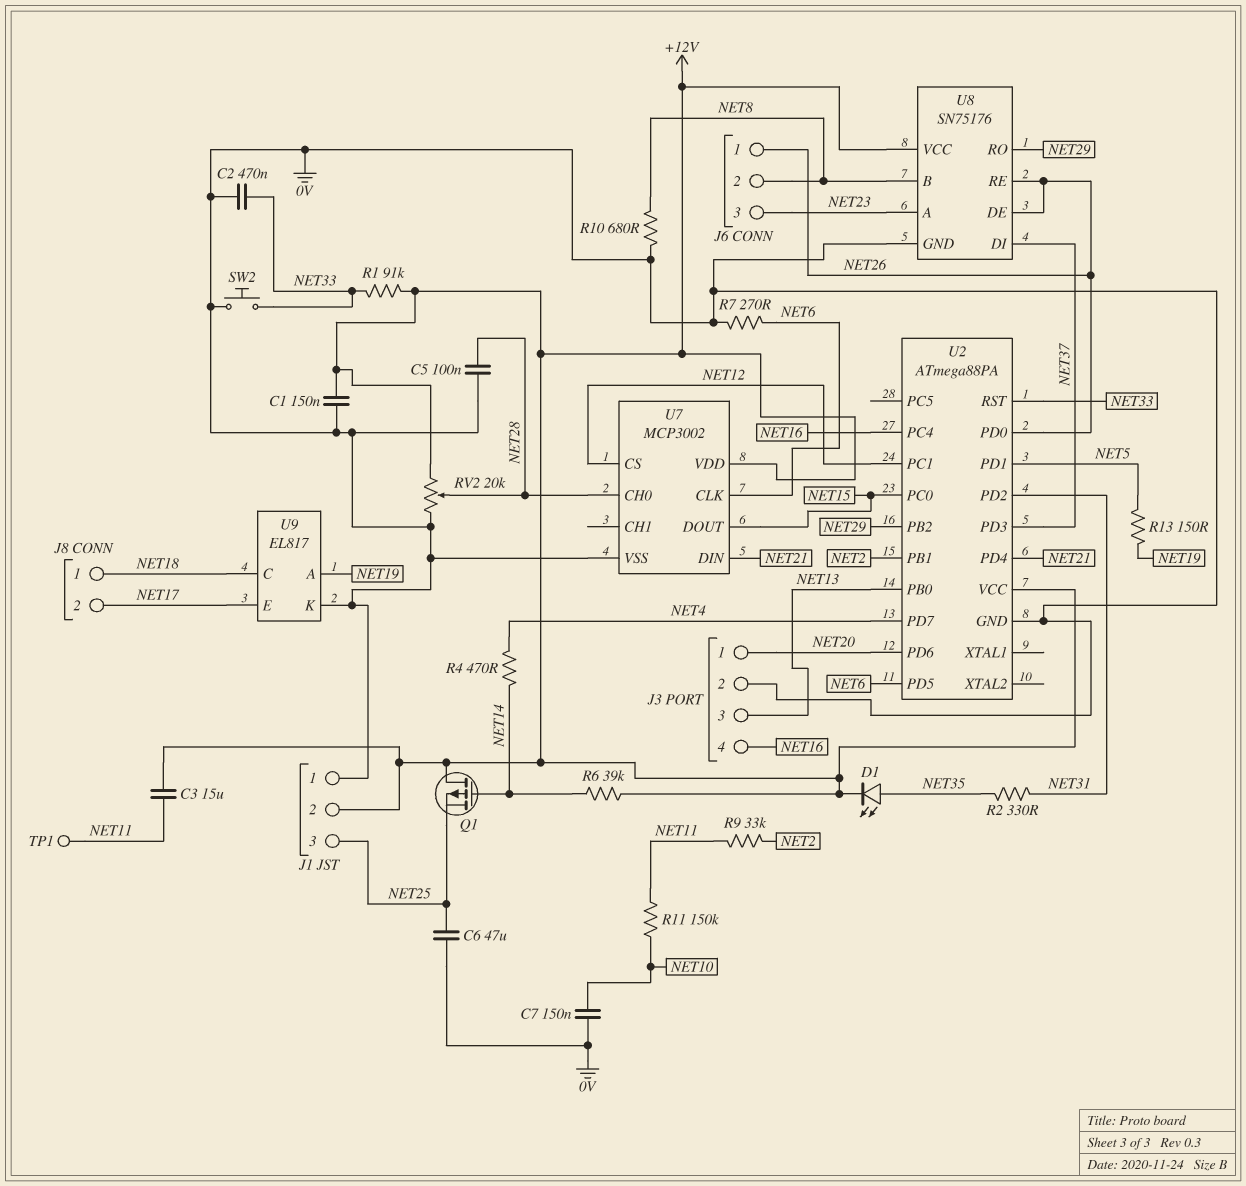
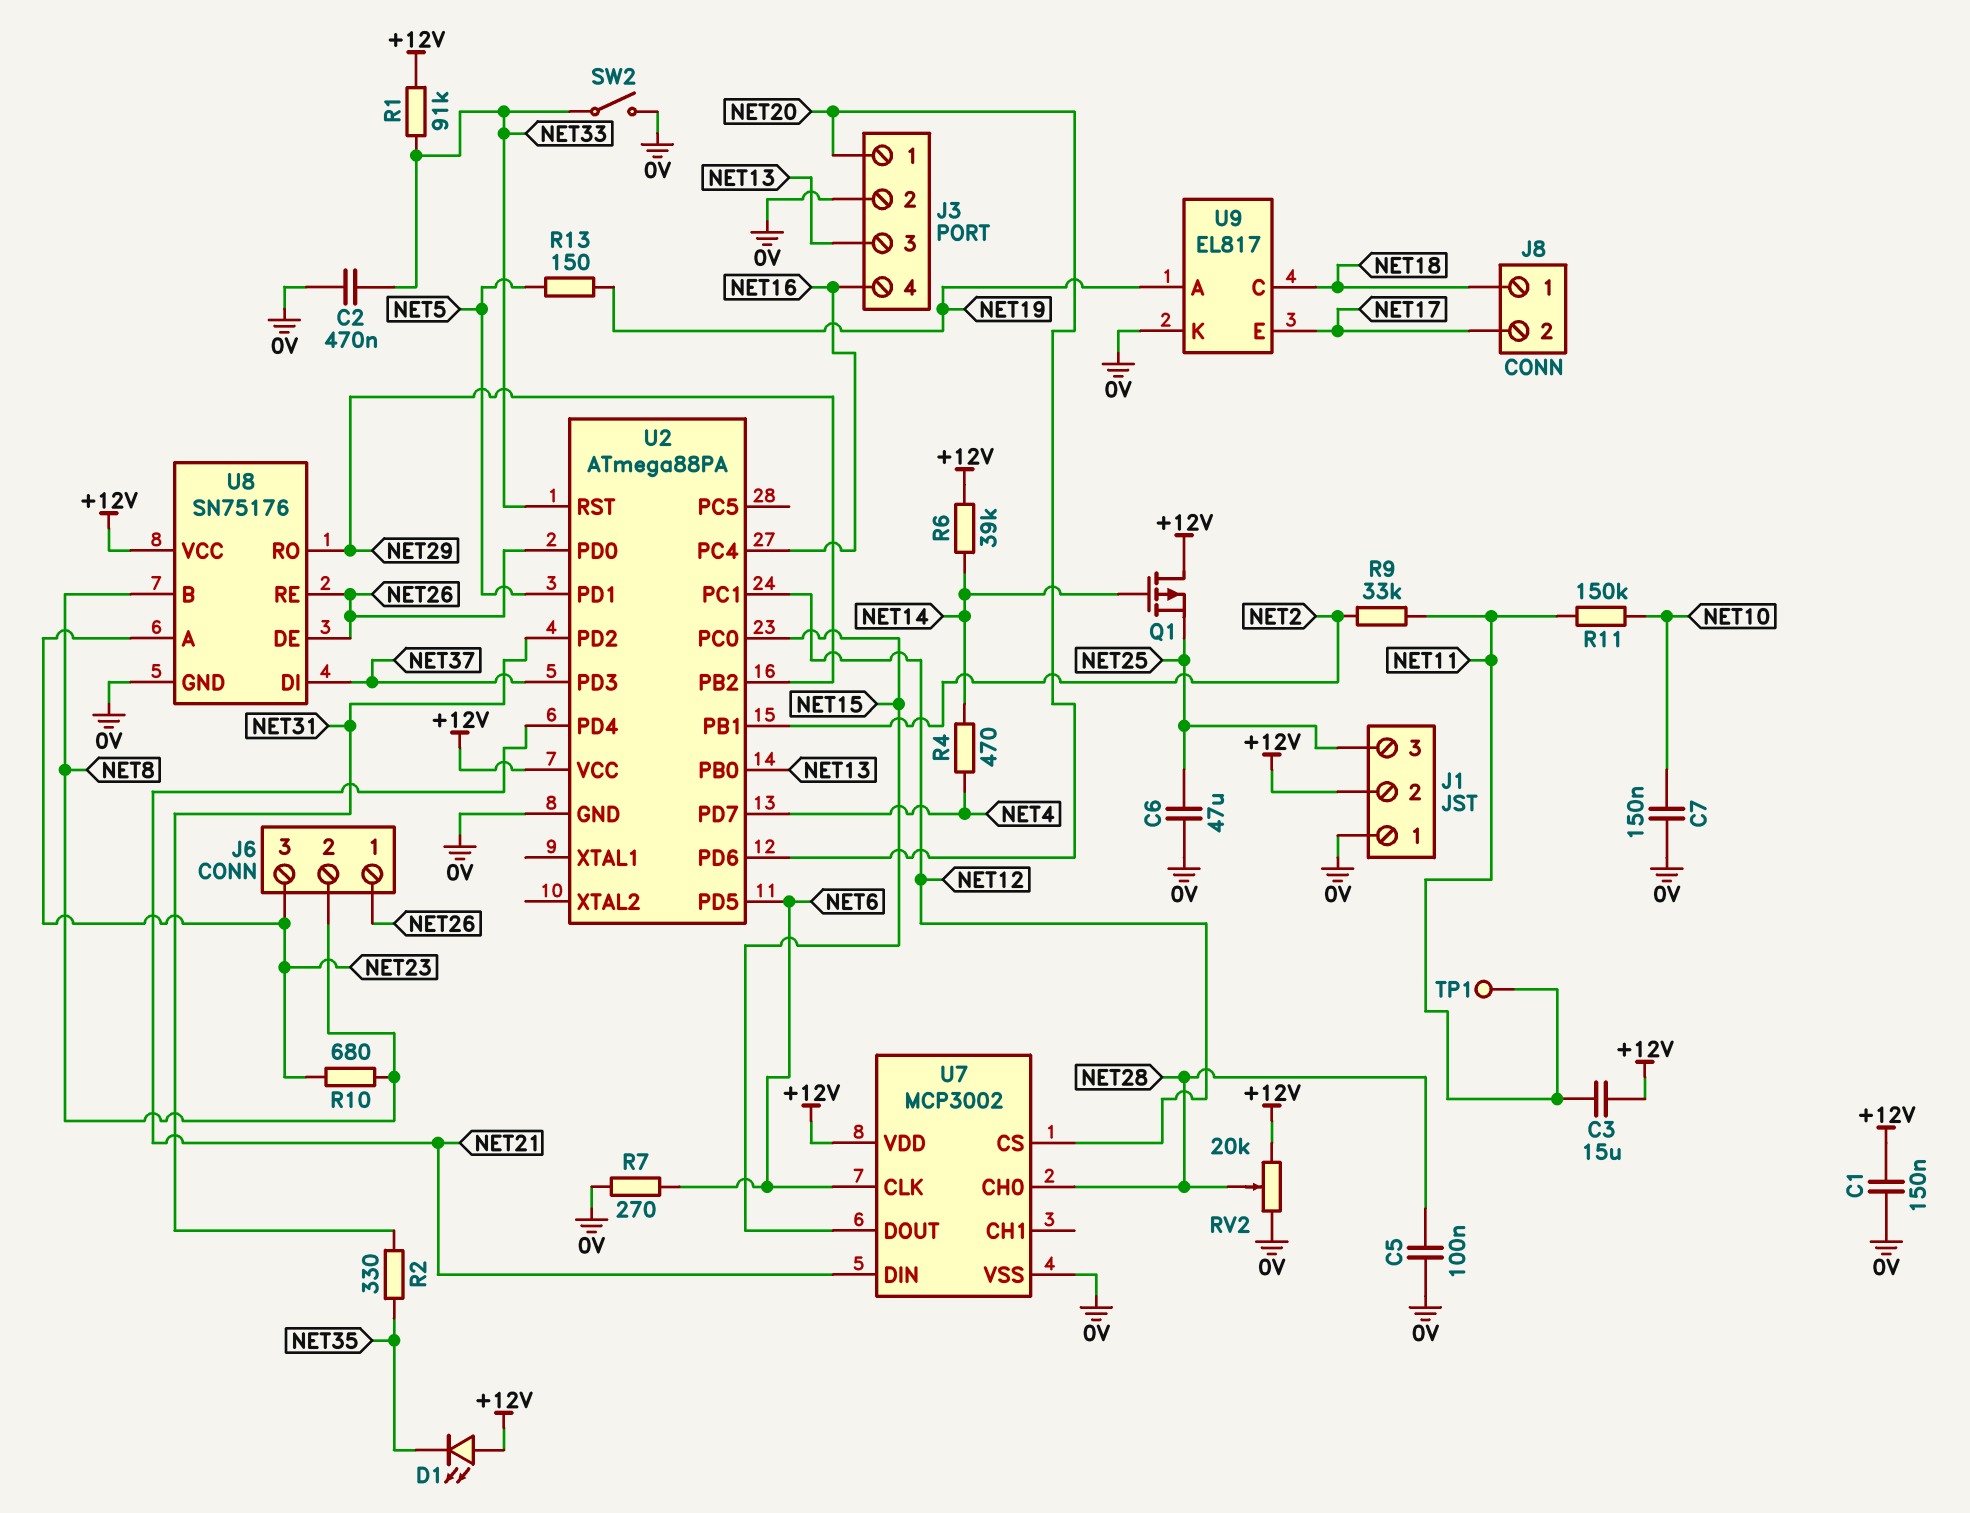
D1: LED (A NET35, K +12V) -> LED (A +12V, K NET35)
R10: 680 (0V, NET8) -> 680 (NET8, NET23)
SW2: button (0V, NET33) -> switch (0V, NET33)

